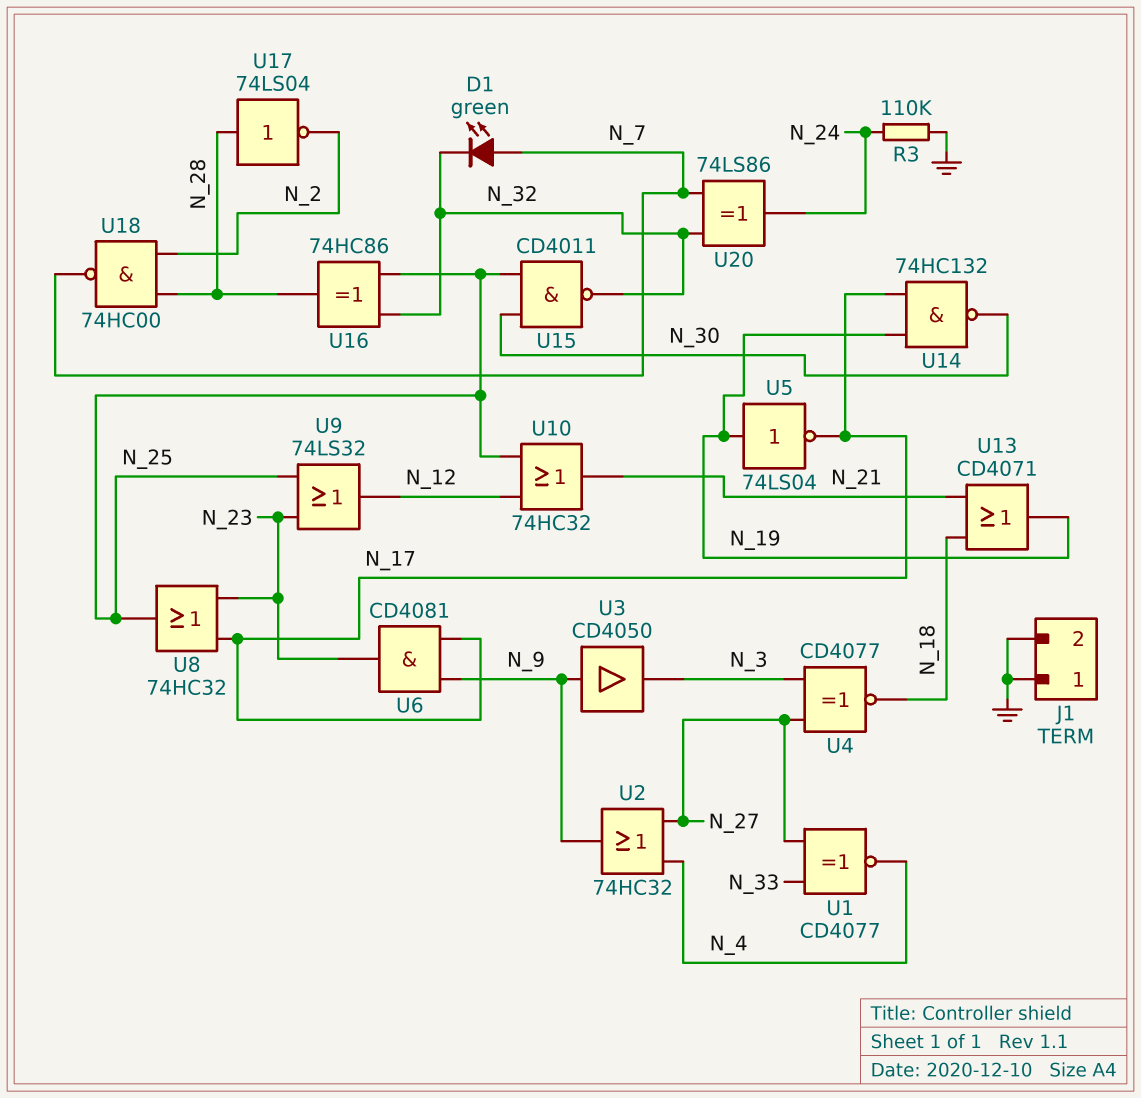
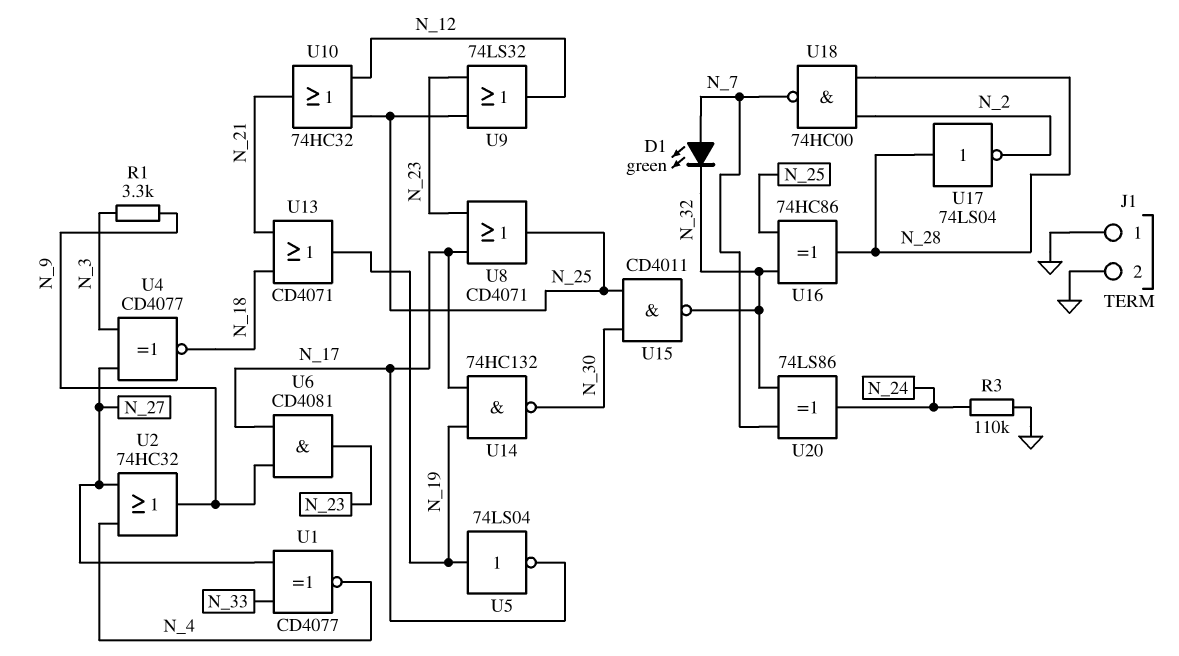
R1: none -> 3.3k (N_3, N_9)
U3: buffer CD4050 (in N_9, out N_3) -> none
U8: OR 74HC32 (in N_17, in N_23, out N_25) -> OR CD4071 (in N_17, in N_23, out N_25)

